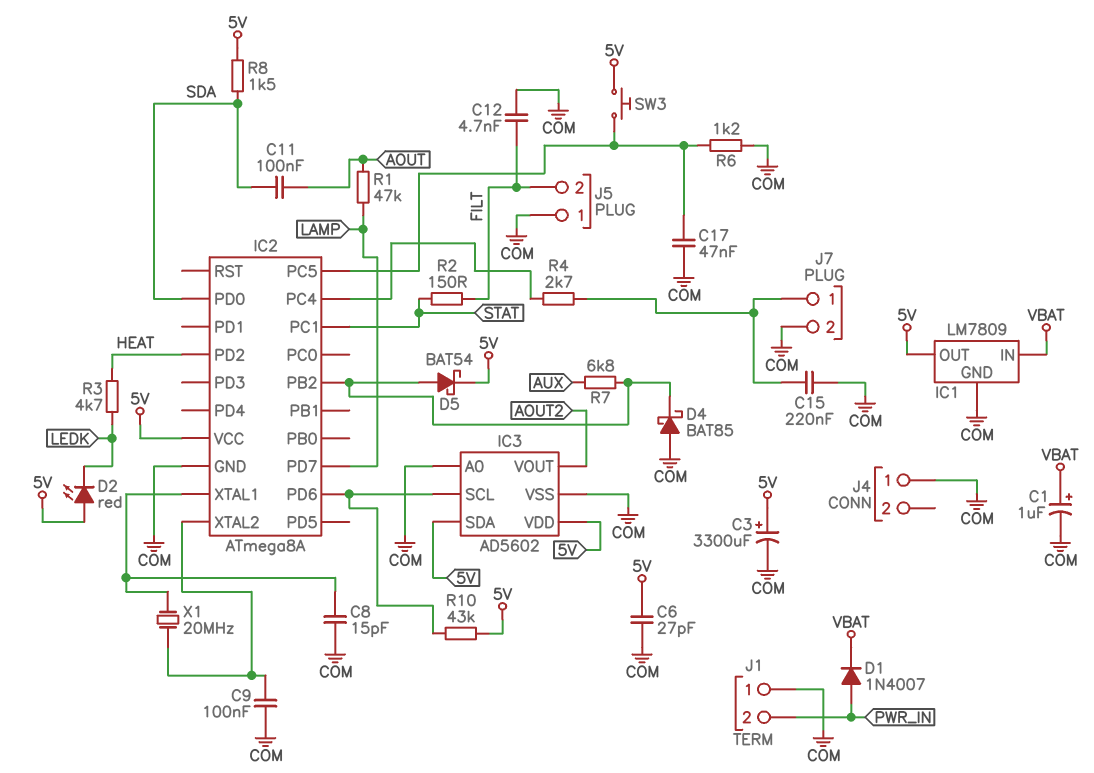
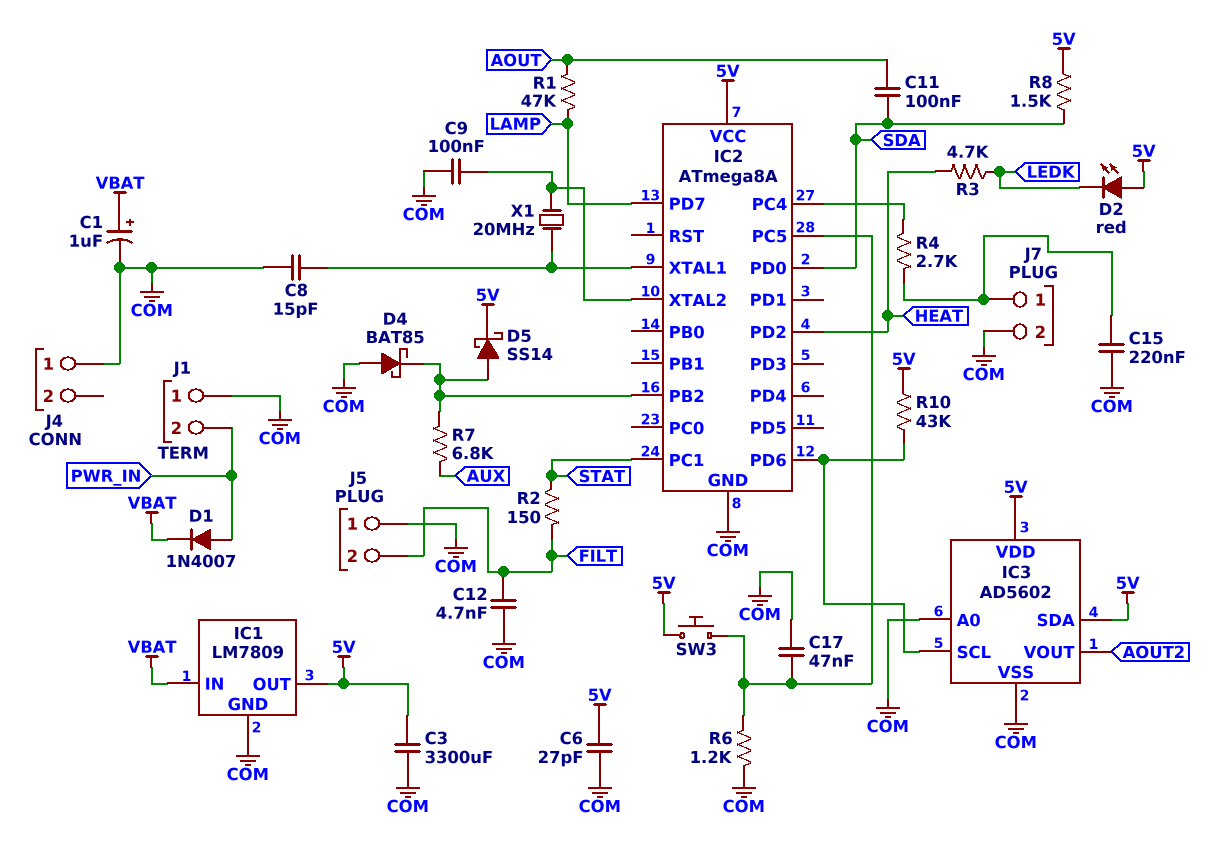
C3: 3300uF (plus 5V, minus COM) -> 3300uF (5V, COM)
D5: schottky BAT54 (A IC2/PB2, K 5V) -> schottky SS14 (A IC2/PB2, K 5V)

